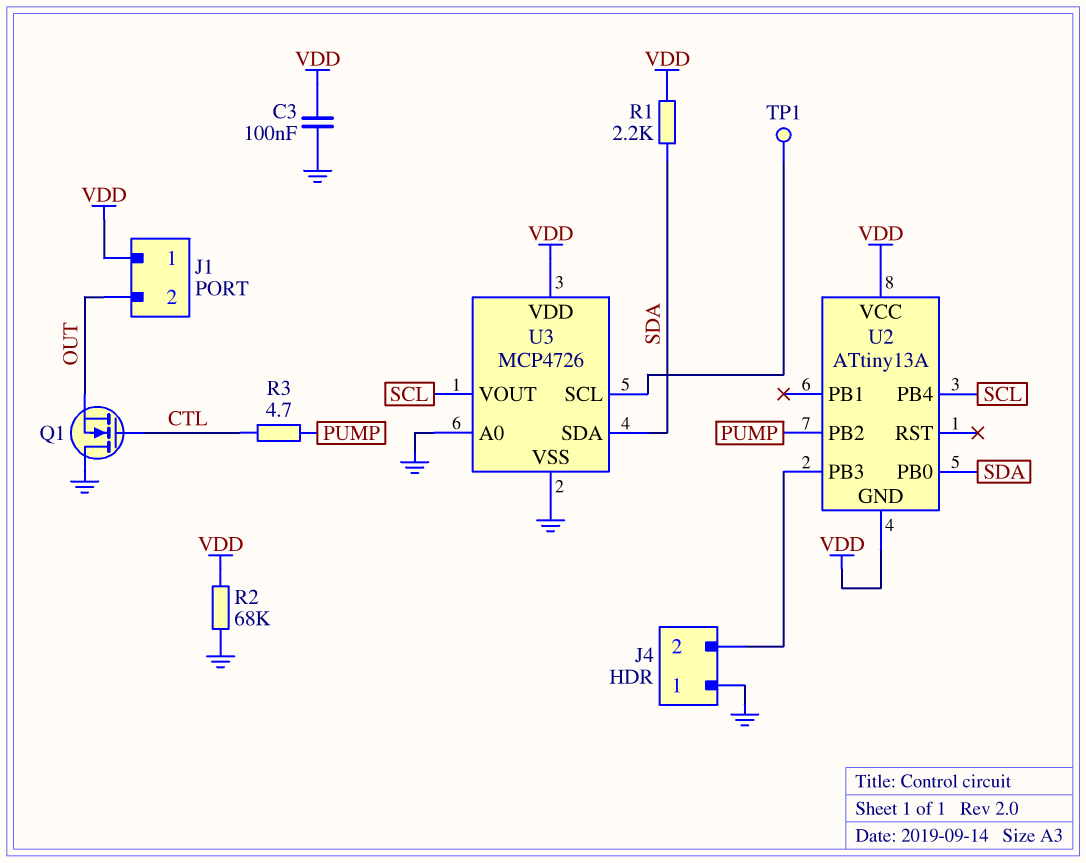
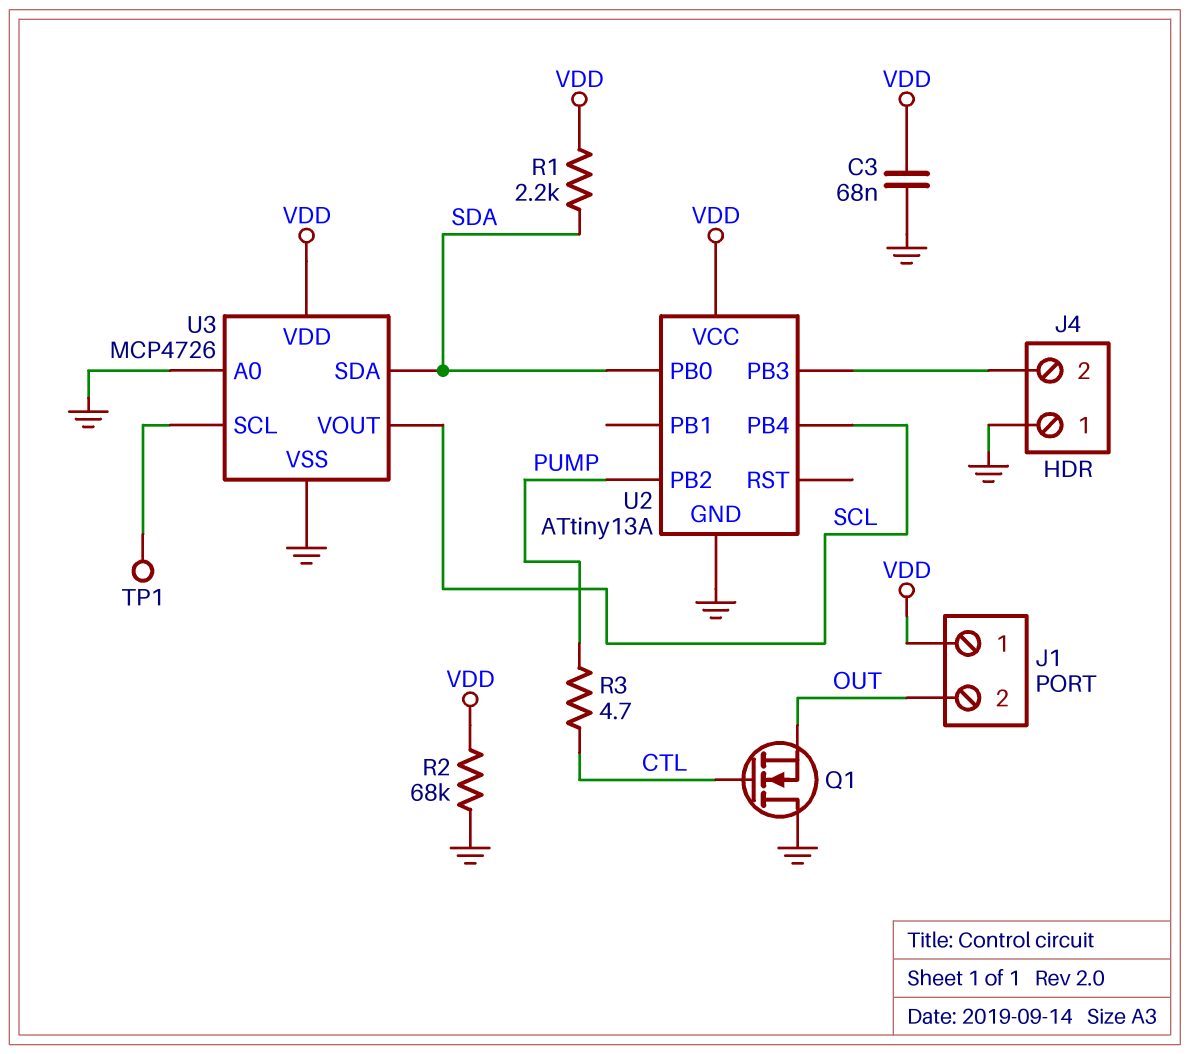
C3: 100nF (GND, VDD) -> 68nF (GND, VDD)
U2 pin GND: VDD -> GND

